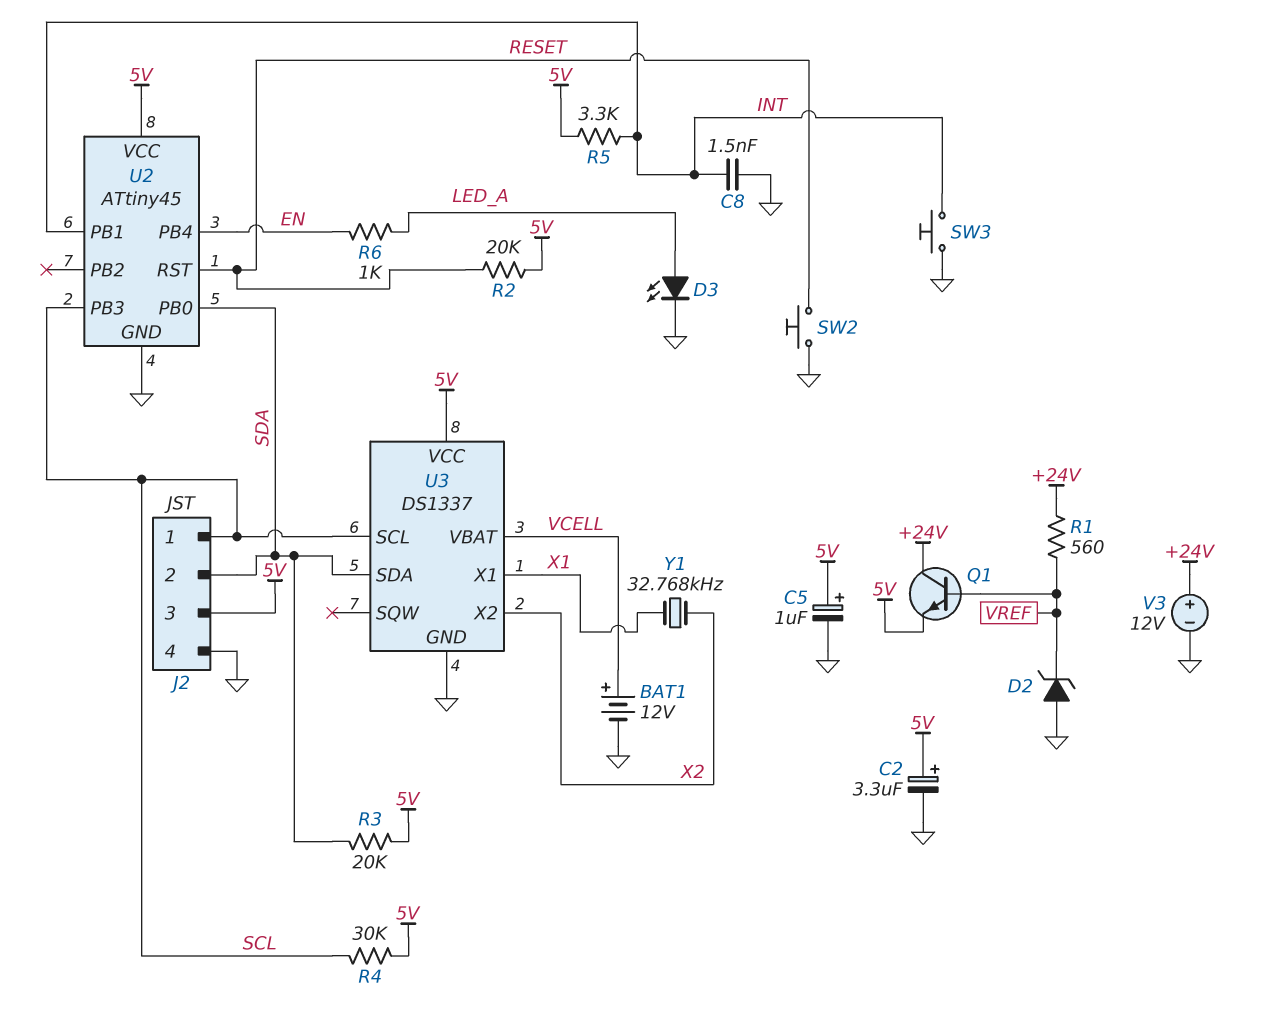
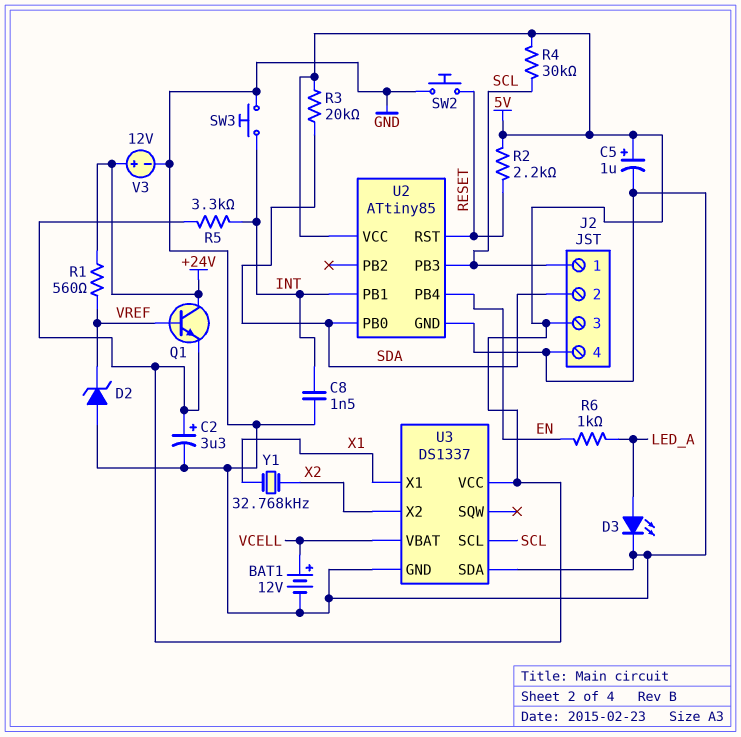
R2: 20k (5V, RESET) -> 2.2k (5V, RESET)
U2: ATtiny45 -> ATtiny85
U3 pin SDA: SDA -> GND

